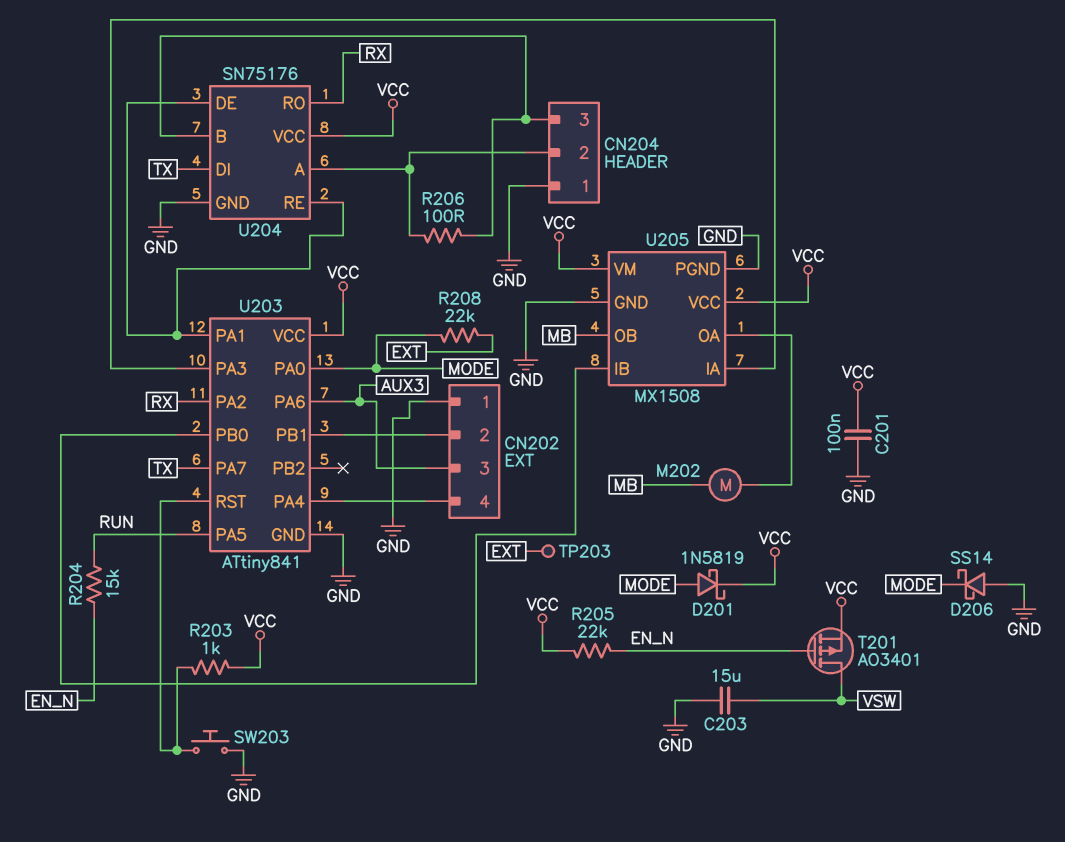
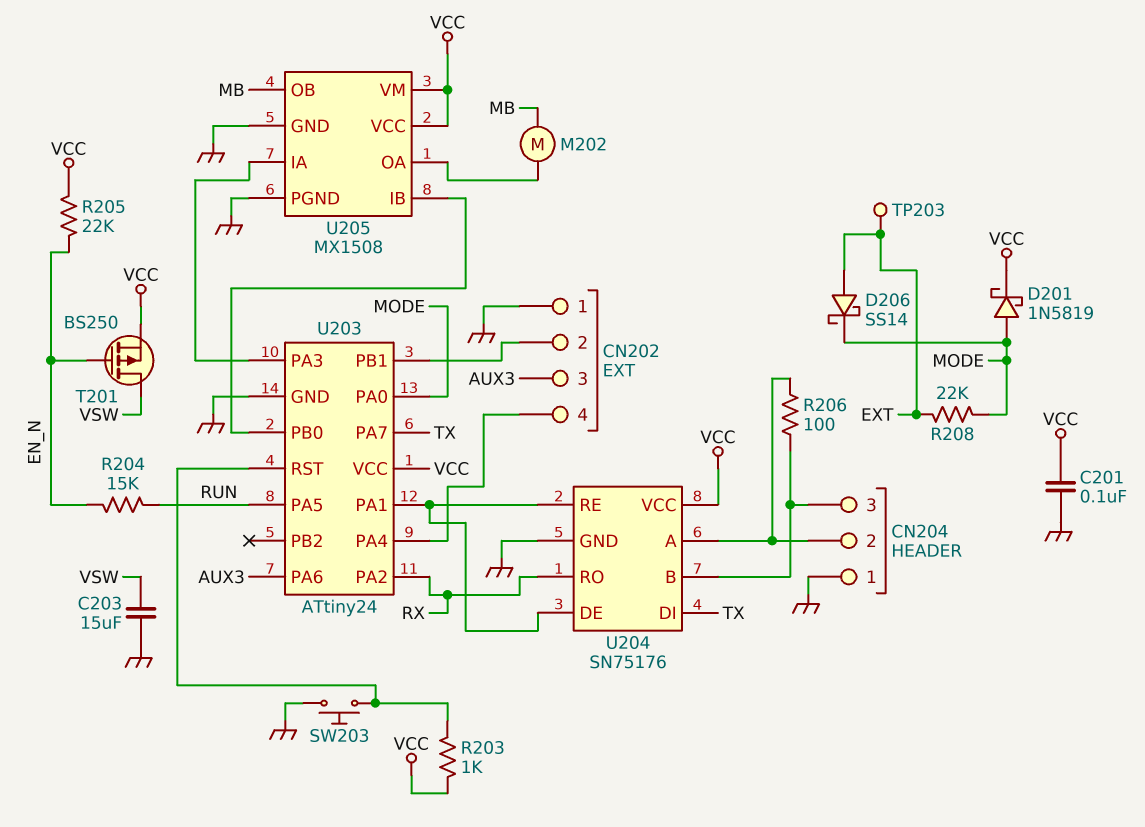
D206: schottky SS14 (A GND, K MODE) -> schottky SS14 (A EXT, K MODE)
T201: PMOS AO3401 (G EN_N, D VSW, S VCC) -> PMOS BS250 (G EN_N, D VSW, S VCC)
U203: ATtiny841 -> ATtiny24

